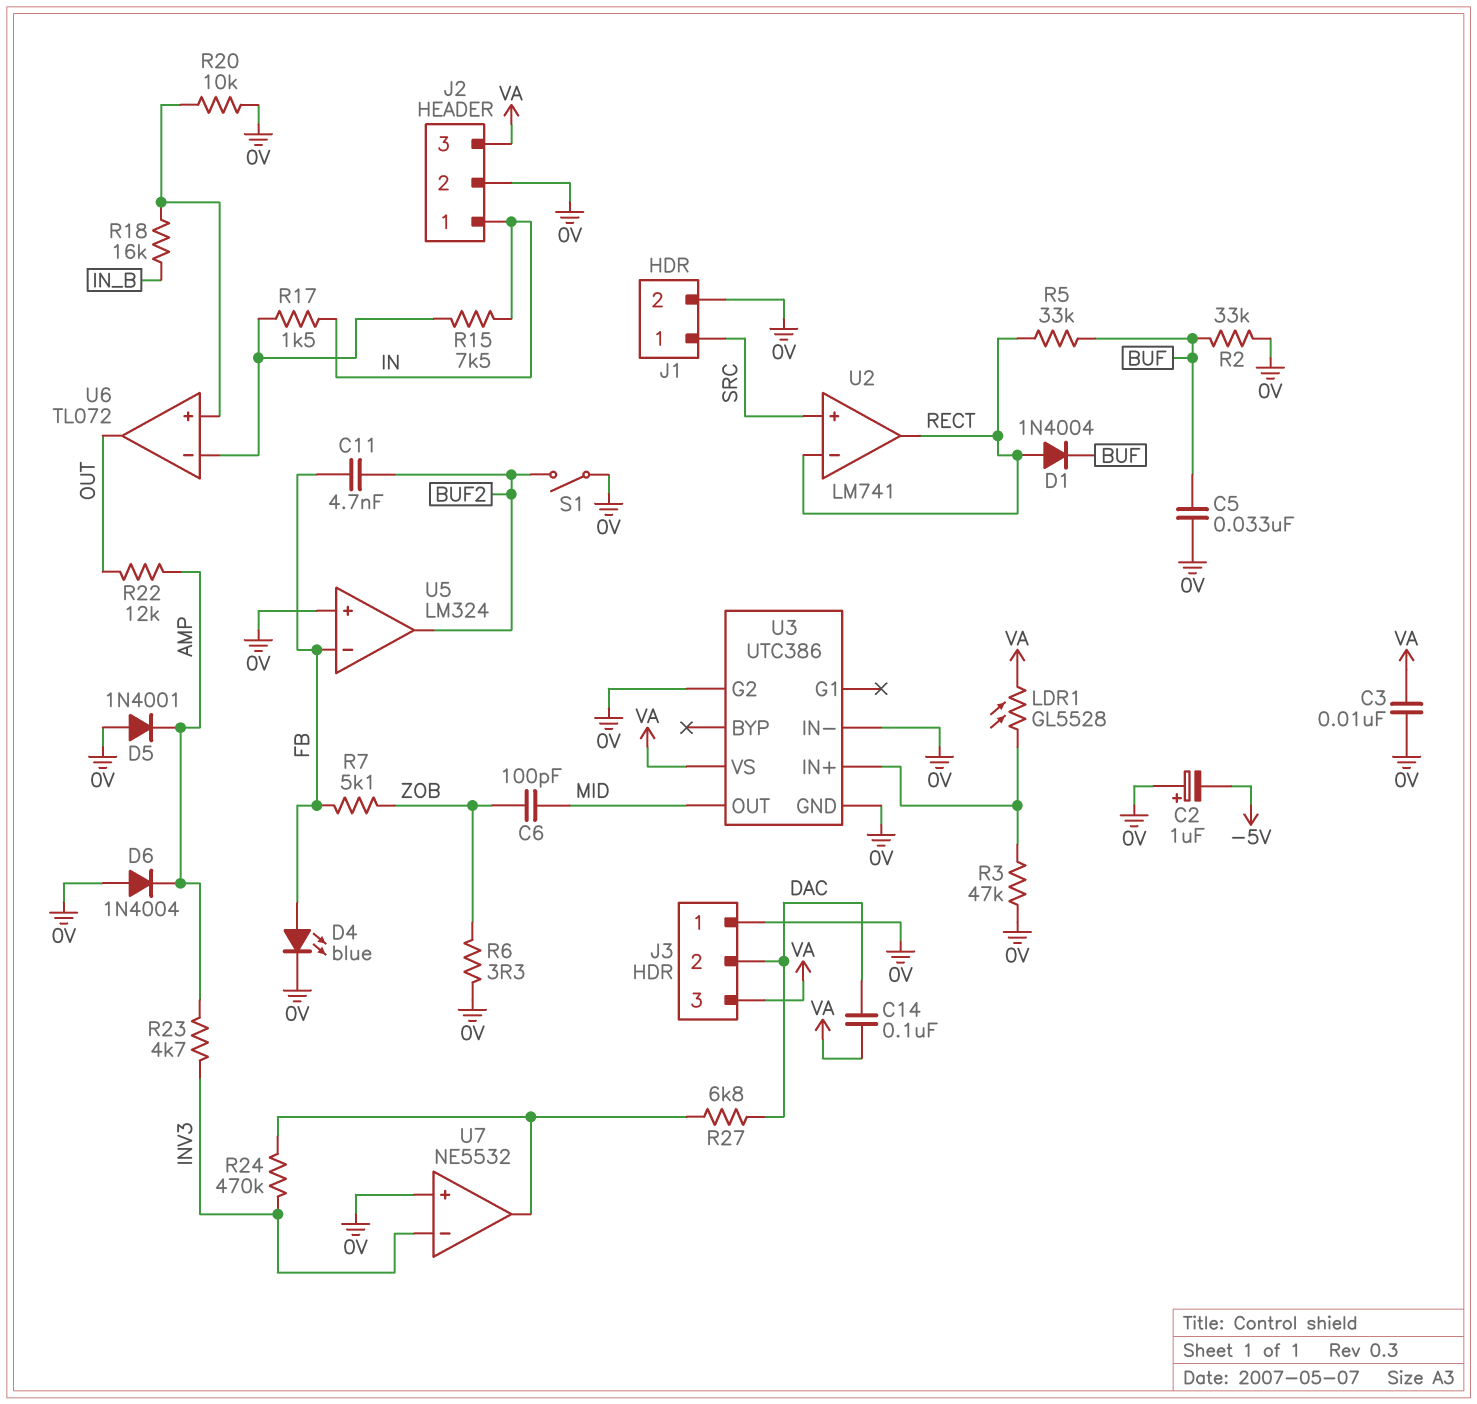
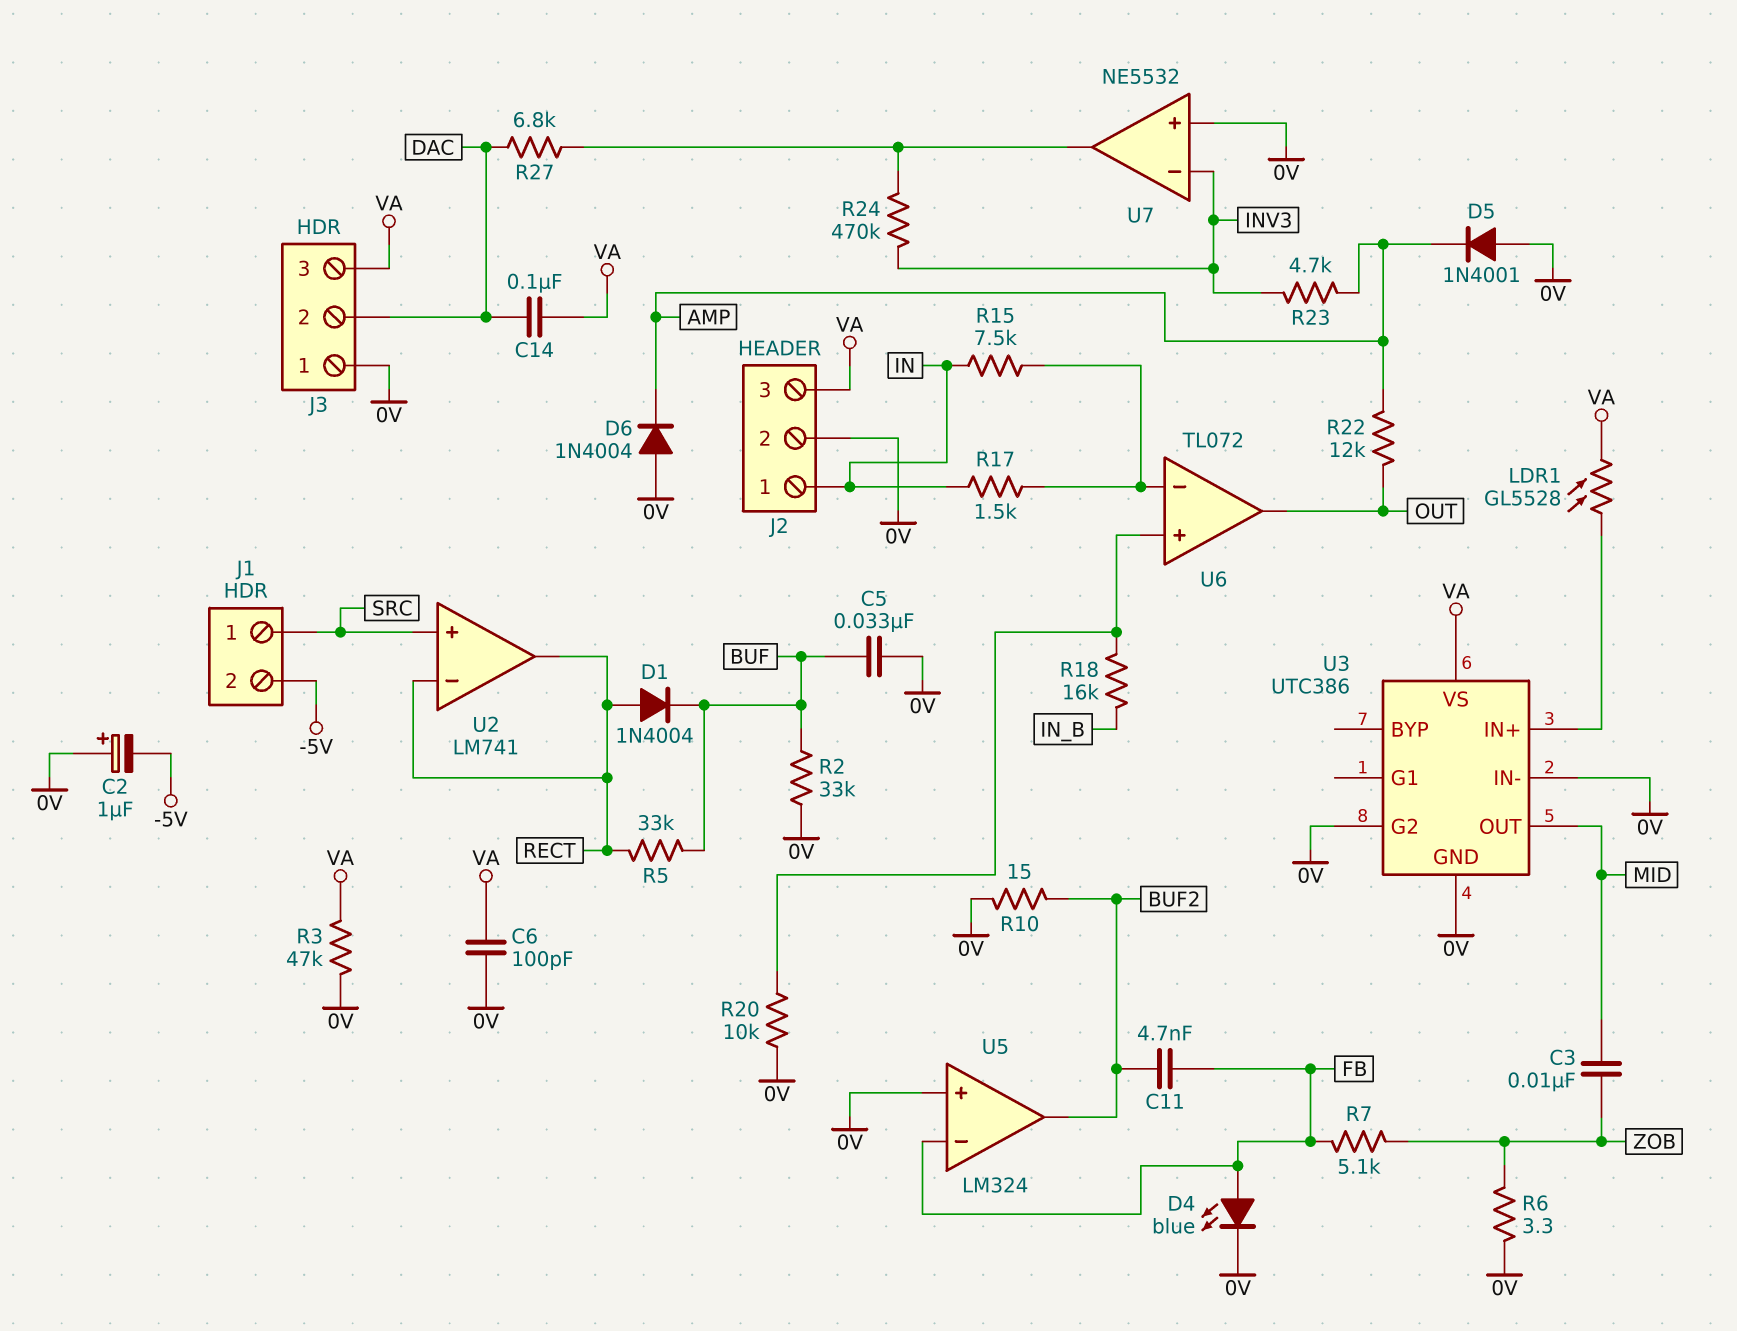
C3: 10nF (0V, VA) -> 10nF (MID, ZOB)
C6: 100pF (MID, ZOB) -> 100pF (0V, VA)
J1 pin 2: 0V -> -5V
R3: 47k (0V, U3/IN+) -> 47k (0V, VA)
R10: none -> 15 (0V, BUF2)
S1: switch (0V, BUF2) -> none

